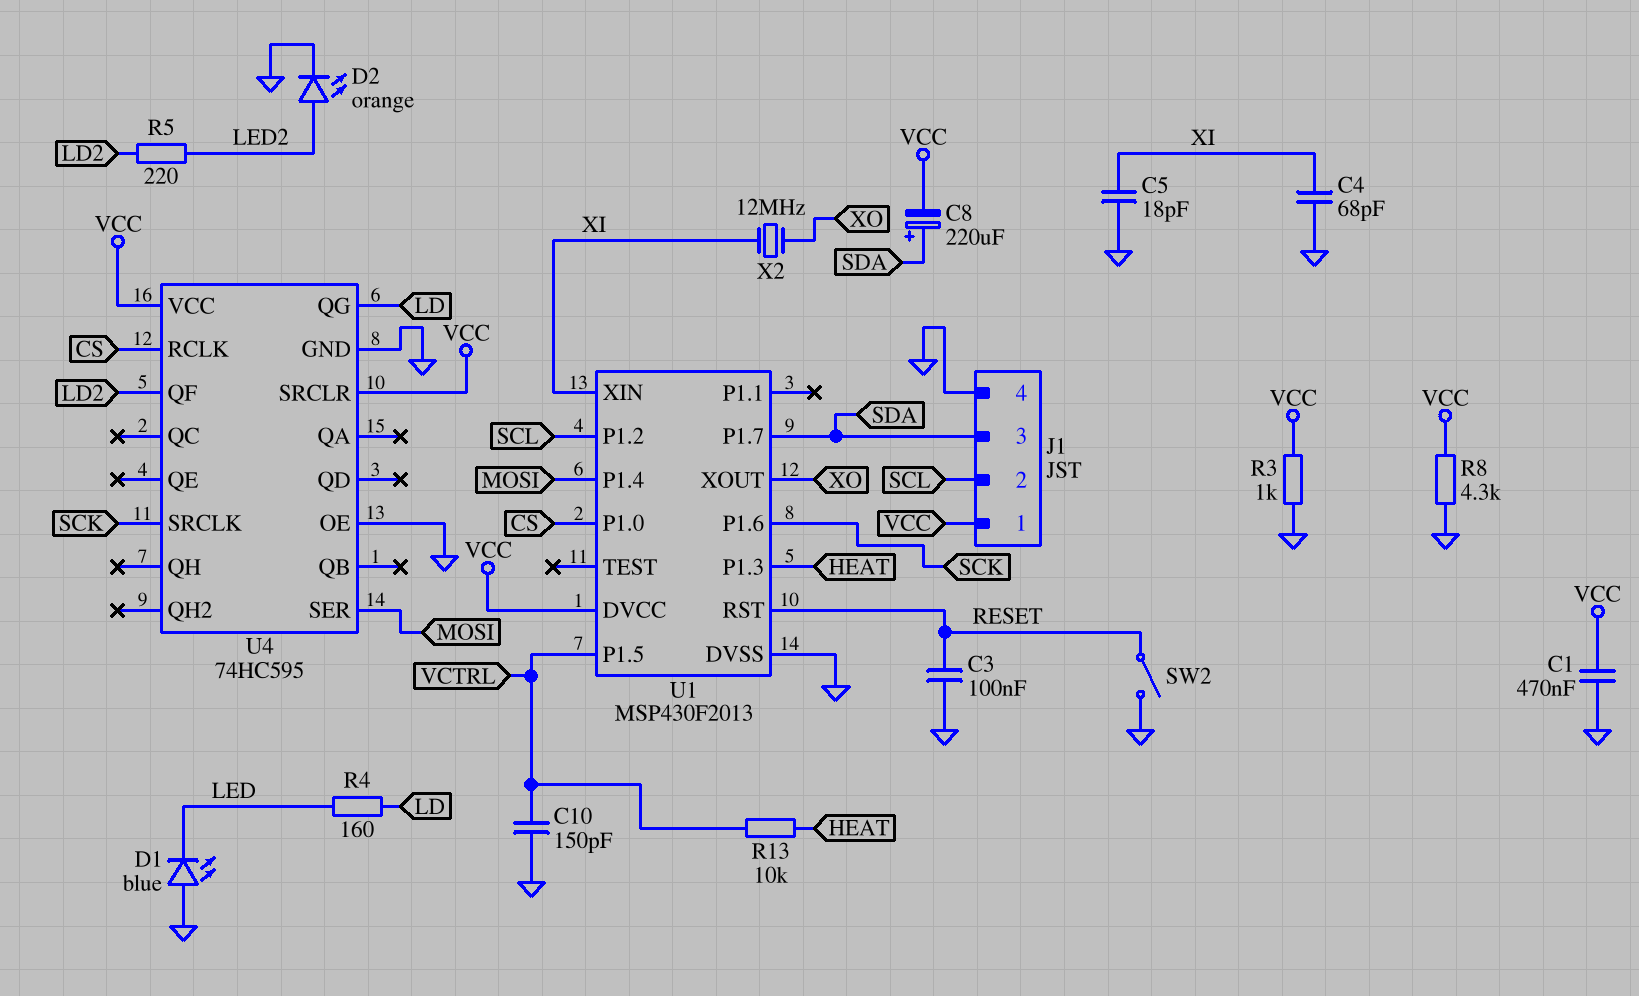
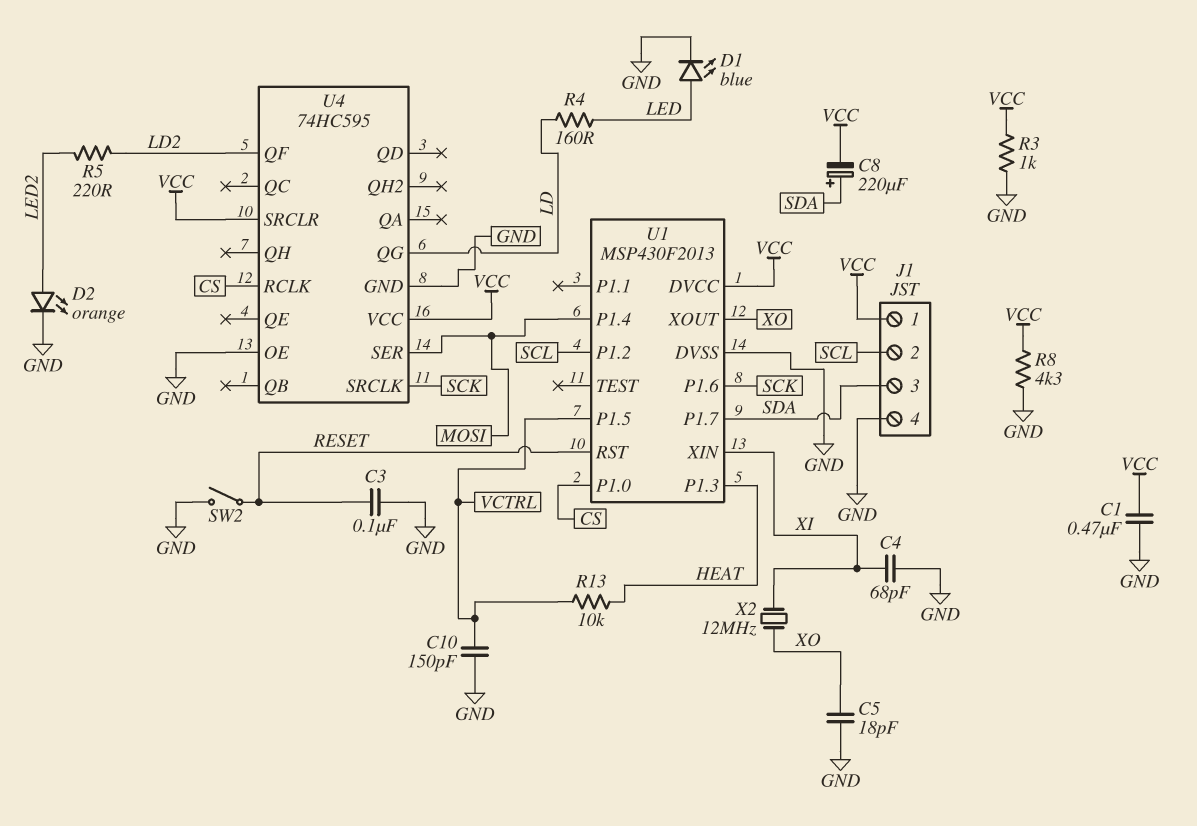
C5: 18pF (GND, XI) -> 18pF (GND, XO)
D1: LED blue (A GND, K LED) -> LED blue (A LED, K GND)

